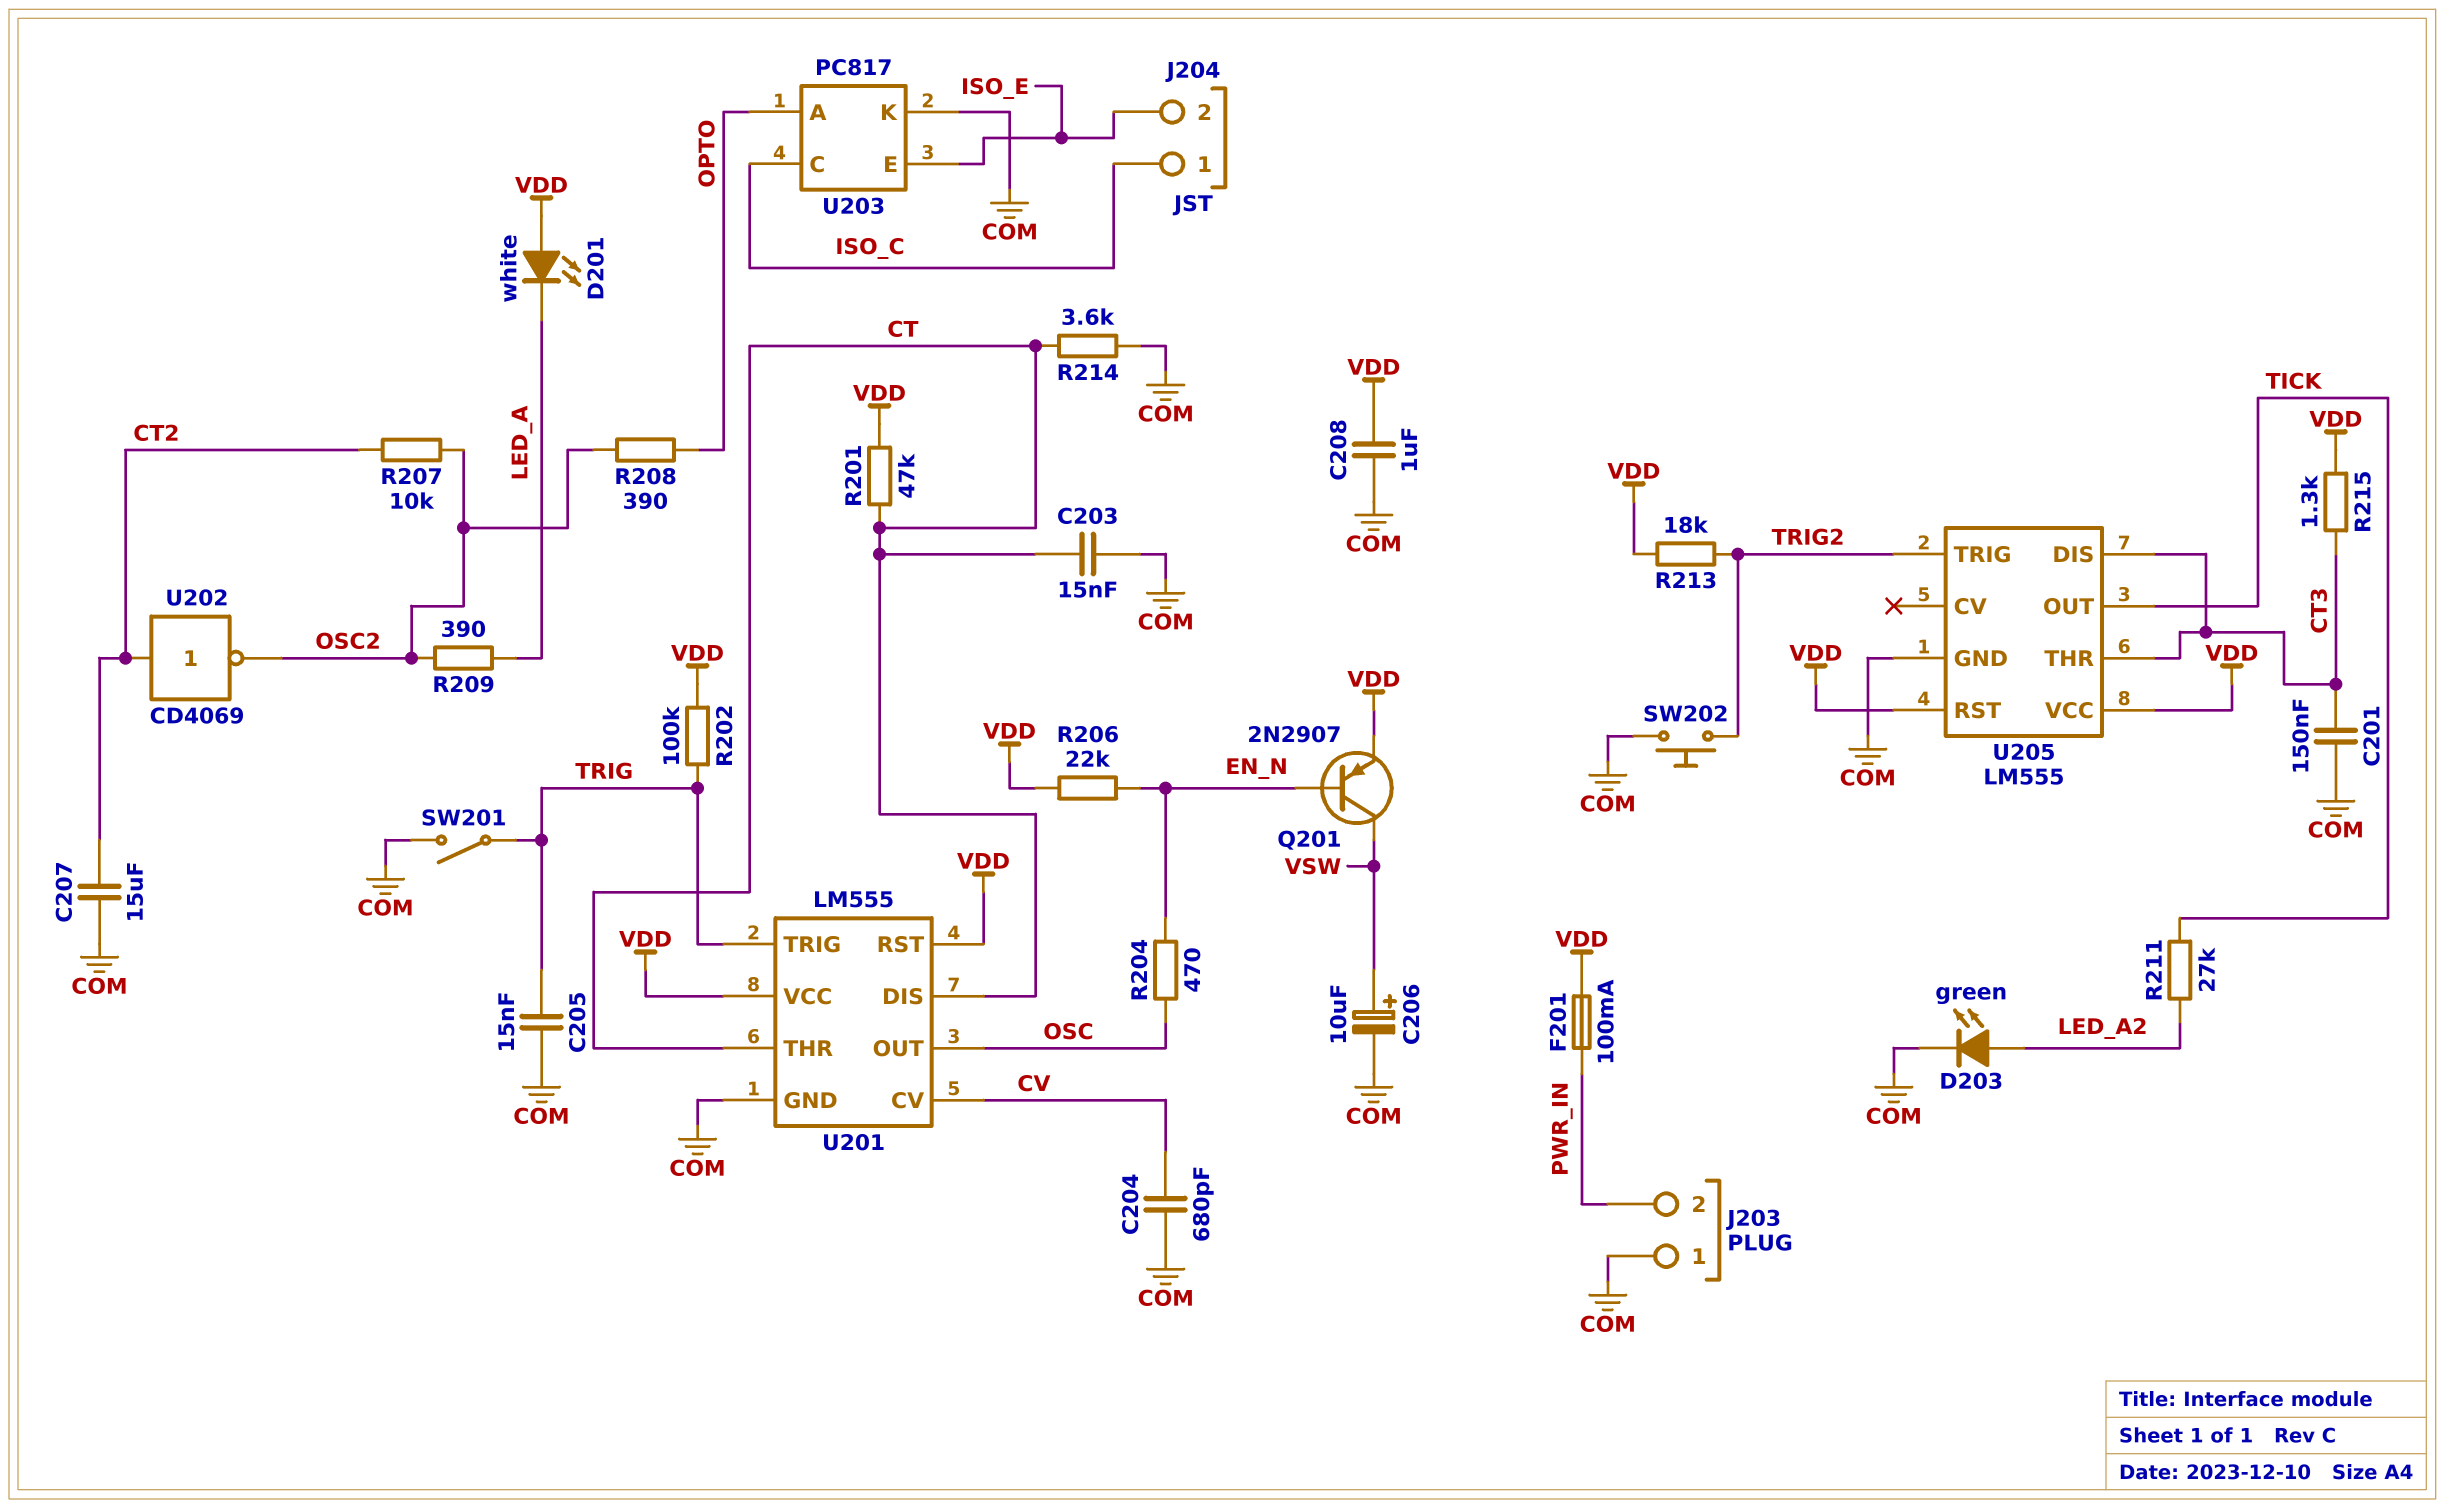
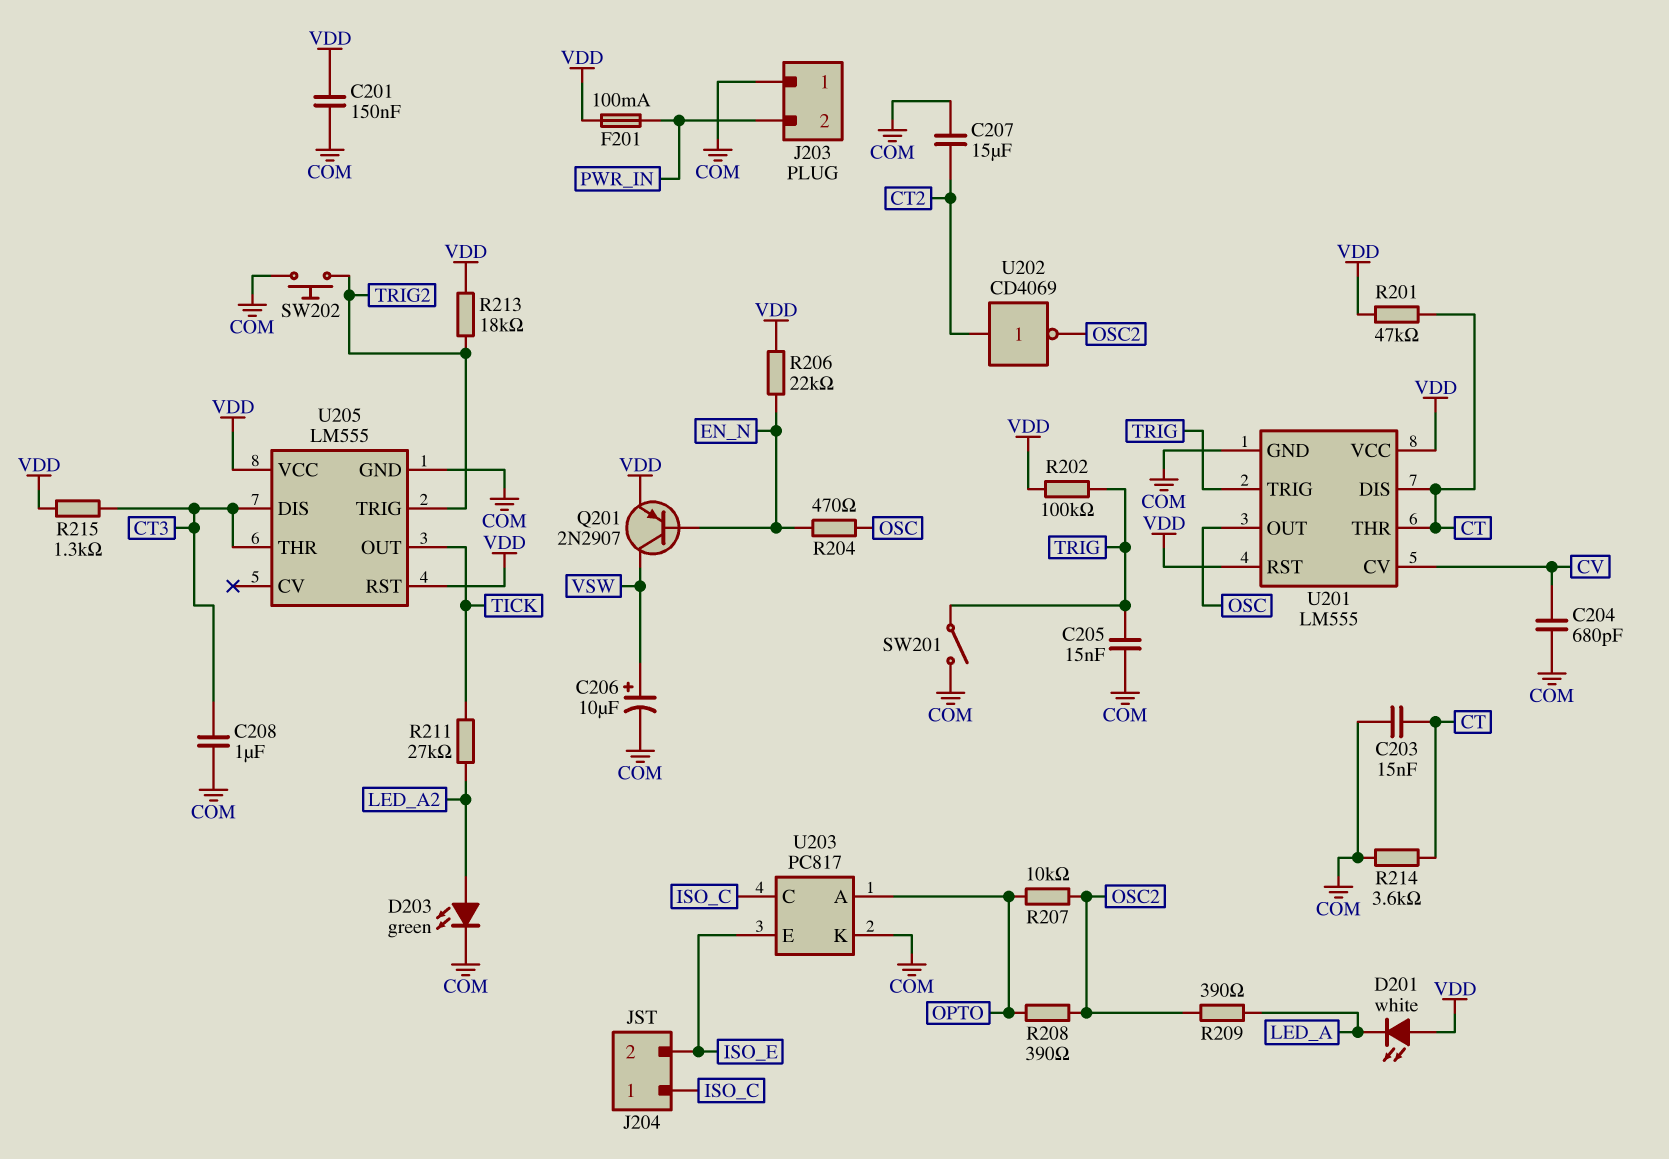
C201: 150nF (COM, CT3) -> 150nF (COM, VDD)
C208: 1uF (COM, VDD) -> 1uF (COM, CT3)
R207: 10k (CT2, OSC2) -> 10k (OPTO, OSC2)

